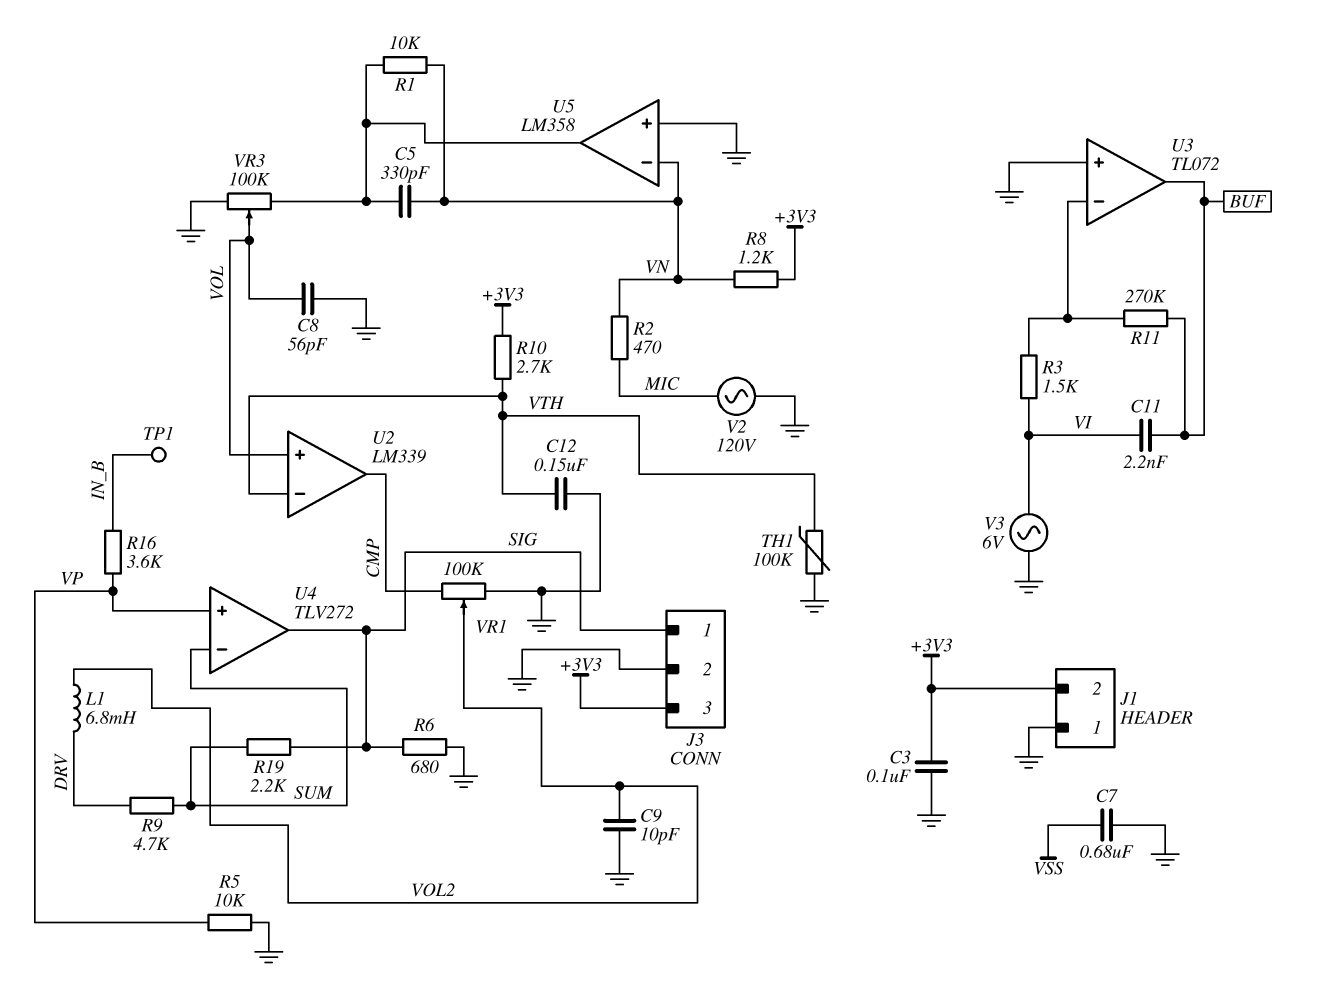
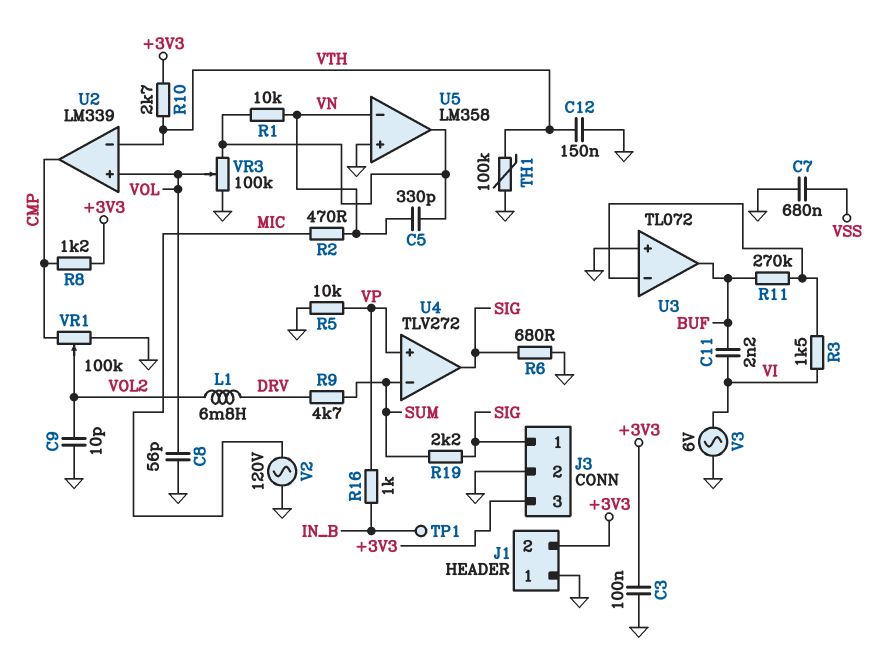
R8: 1.2k (+3V3, VN) -> 1.2k (+3V3, CMP)
R16: 3.6k (IN_B, VP) -> 1k (IN_B, VP)

